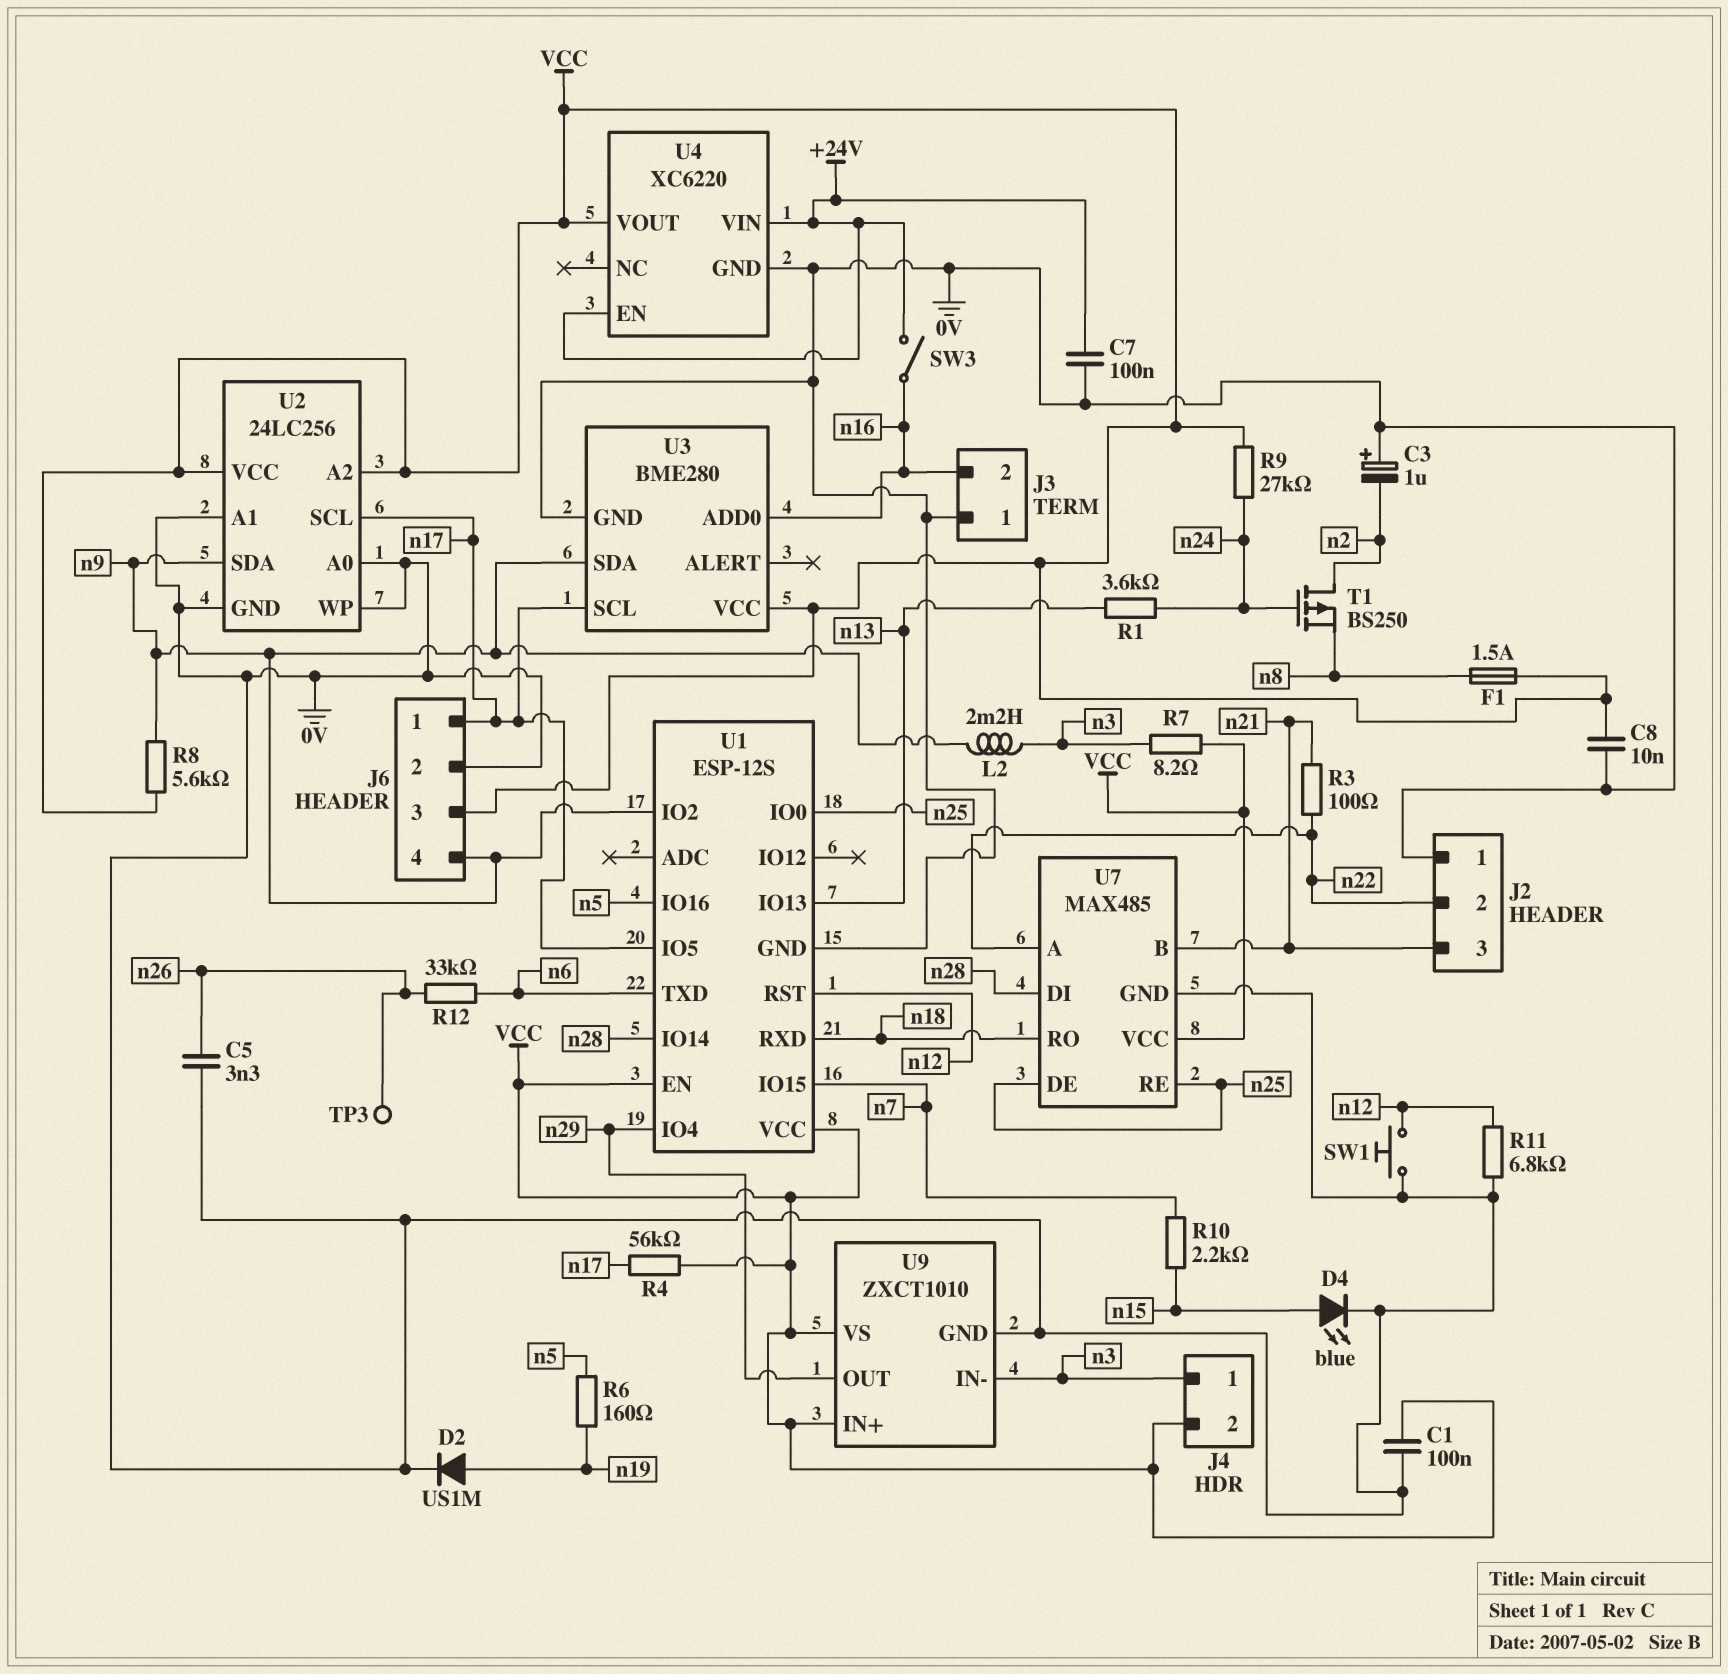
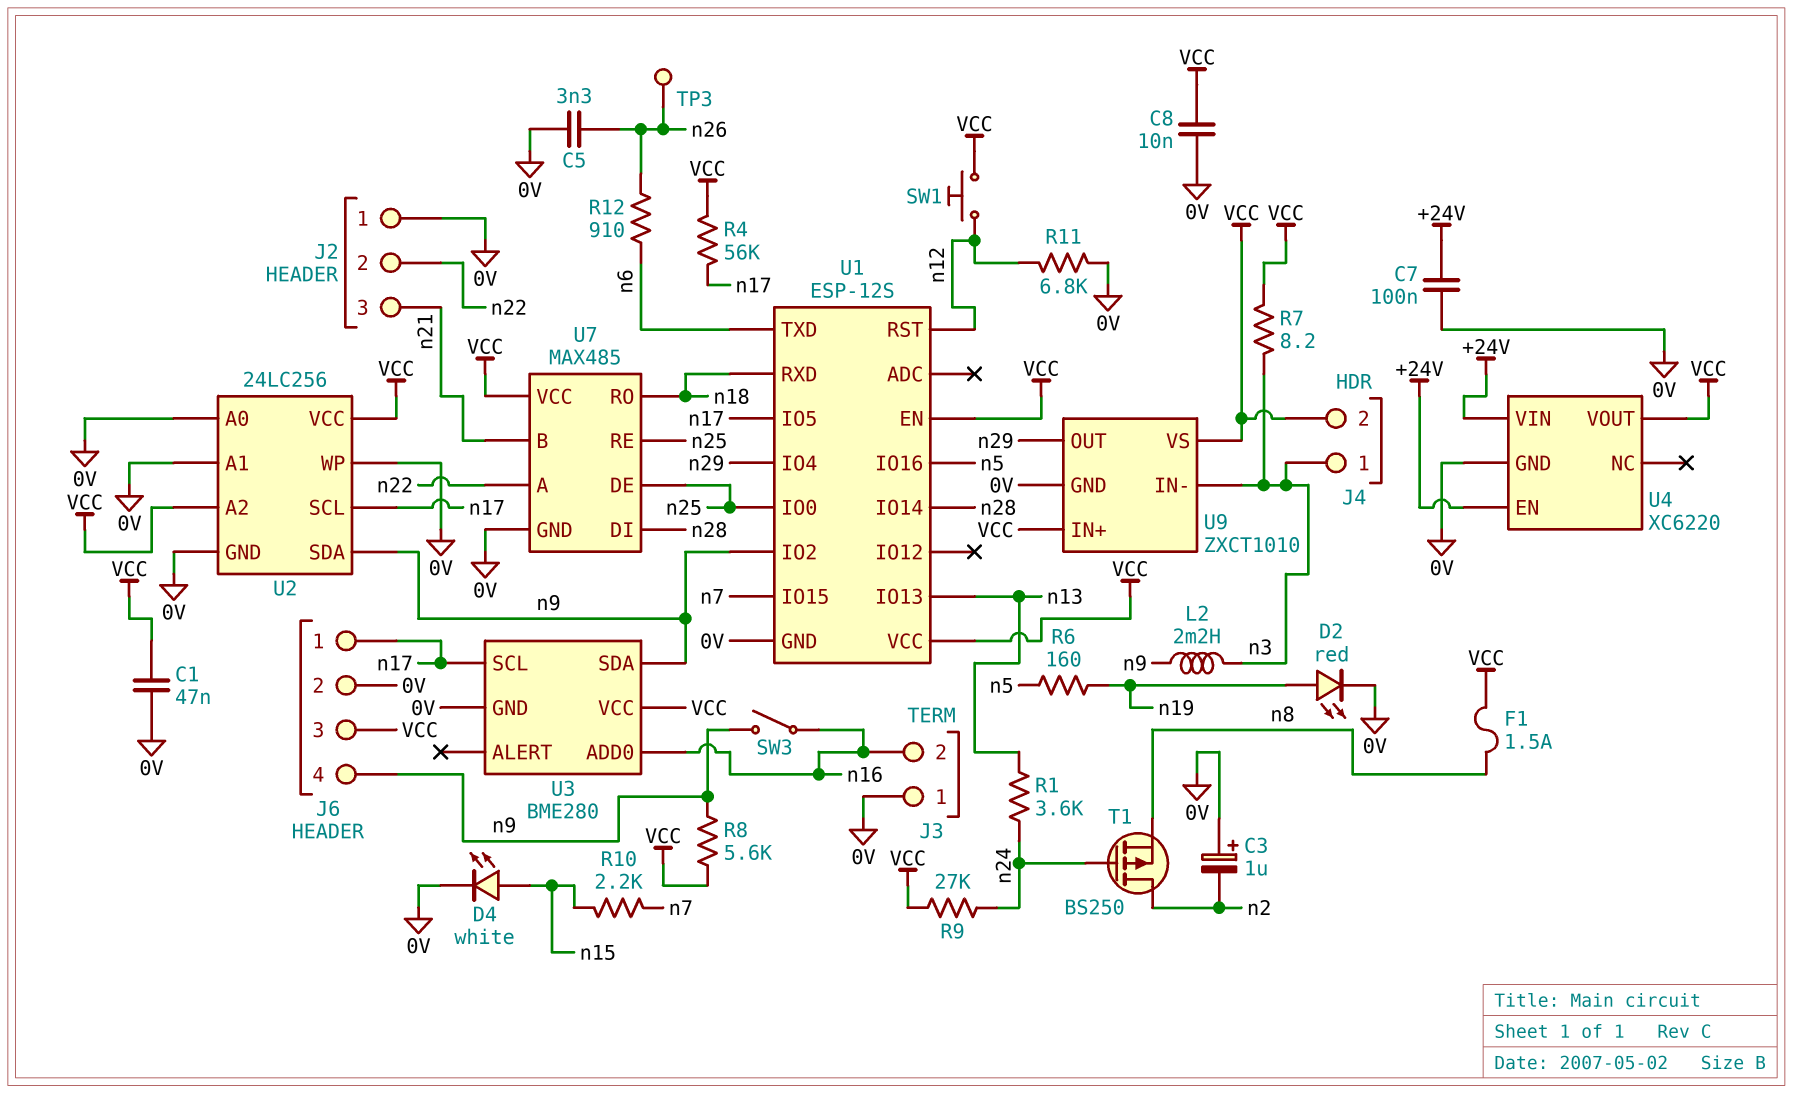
C1: 100nF (0V, VCC) -> 47nF (0V, VCC)
D2: diode US1M (A n19, K 0V) -> LED red (A n19, K 0V)
D4: LED blue (A n15, K 0V) -> LED white (A n15, K 0V)
R3: 100 (n21, n22) -> none
R12: 33k (n6, n26) -> 910 (n6, n26)
SW1: button (0V, n12) -> button (VCC, n12)
SW3: switch (+24V, n16) -> switch (n9, n16)

